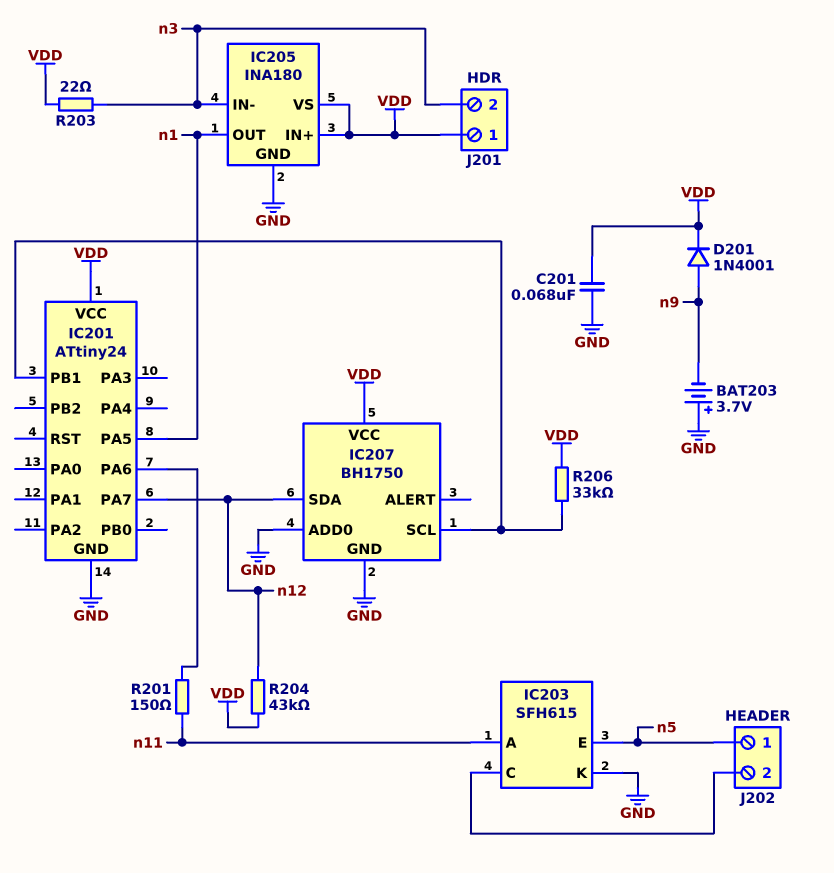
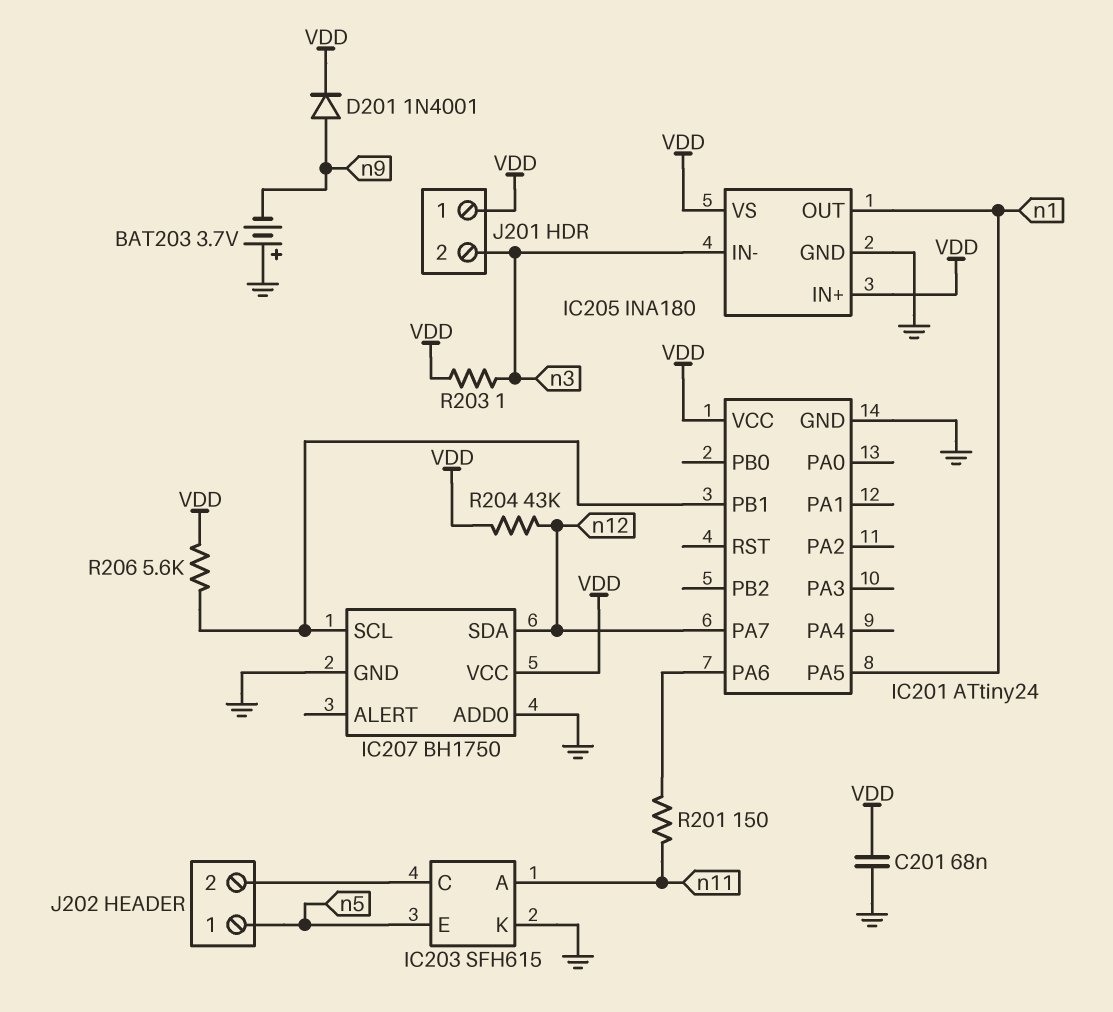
R203: 22 (VDD, n3) -> 1 (VDD, n3)
R206: 33k (IC201/PB1, VDD) -> 5.6k (IC201/PB1, VDD)

